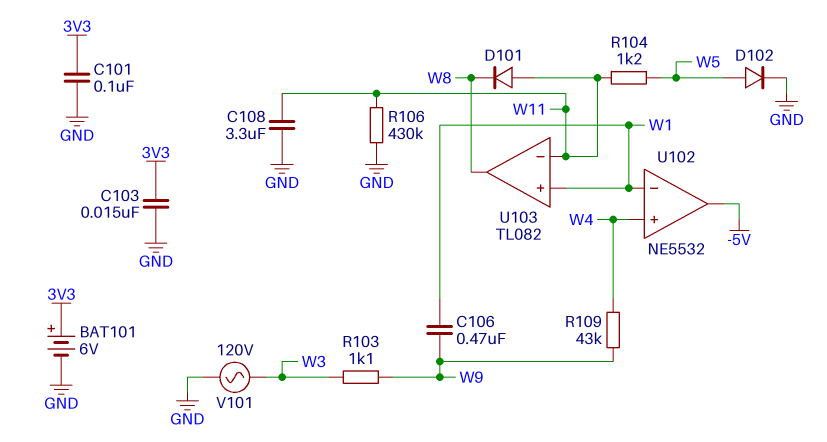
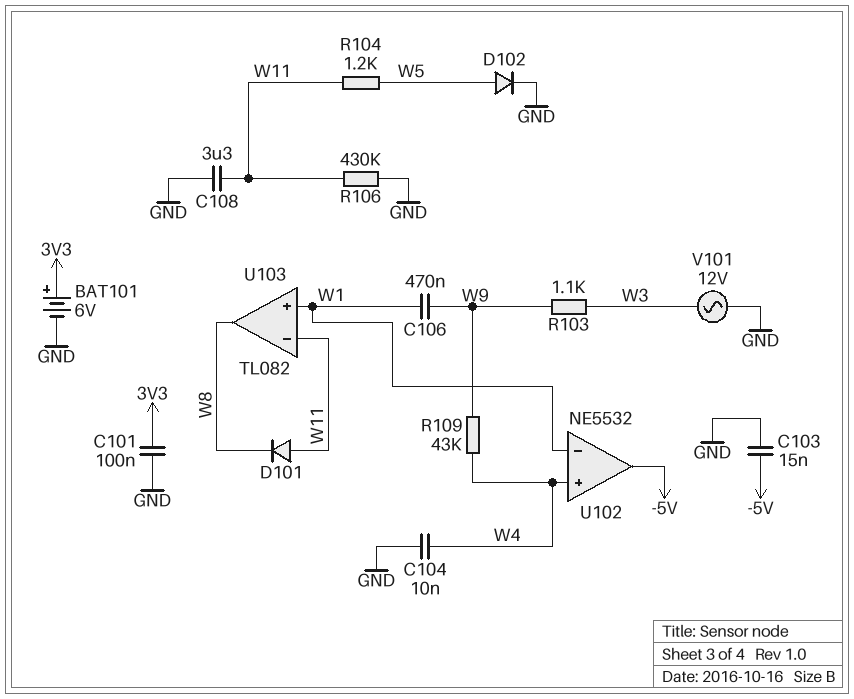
C103: 15nF (3V3, GND) -> 15nF (-5V, GND)
C104: none -> 10nF (GND, W4)
V101: AC 120V (GND, W3) -> AC 12V (GND, W3)

